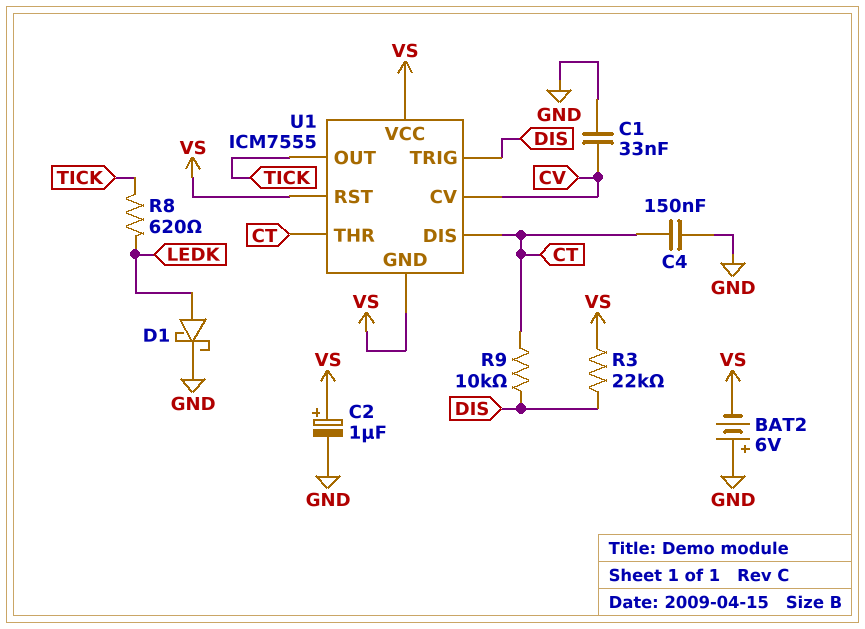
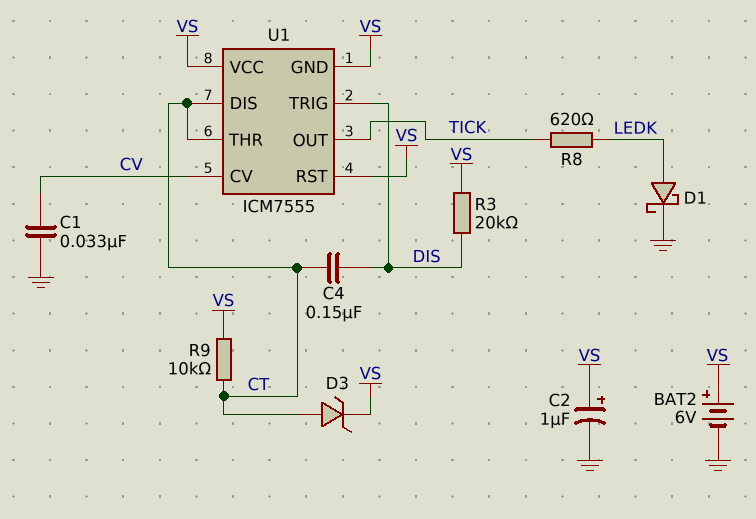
BAT2: 6V (plus GND, minus VS) -> 6V (plus VS, minus GND)
C4: 150nF (CT, GND) -> 150nF (CT, DIS)
D3: none -> zener (A CT, K VS)
R3: 22k (DIS, VS) -> 20k (DIS, VS)
R9: 10k (CT, DIS) -> 10k (CT, VS)

